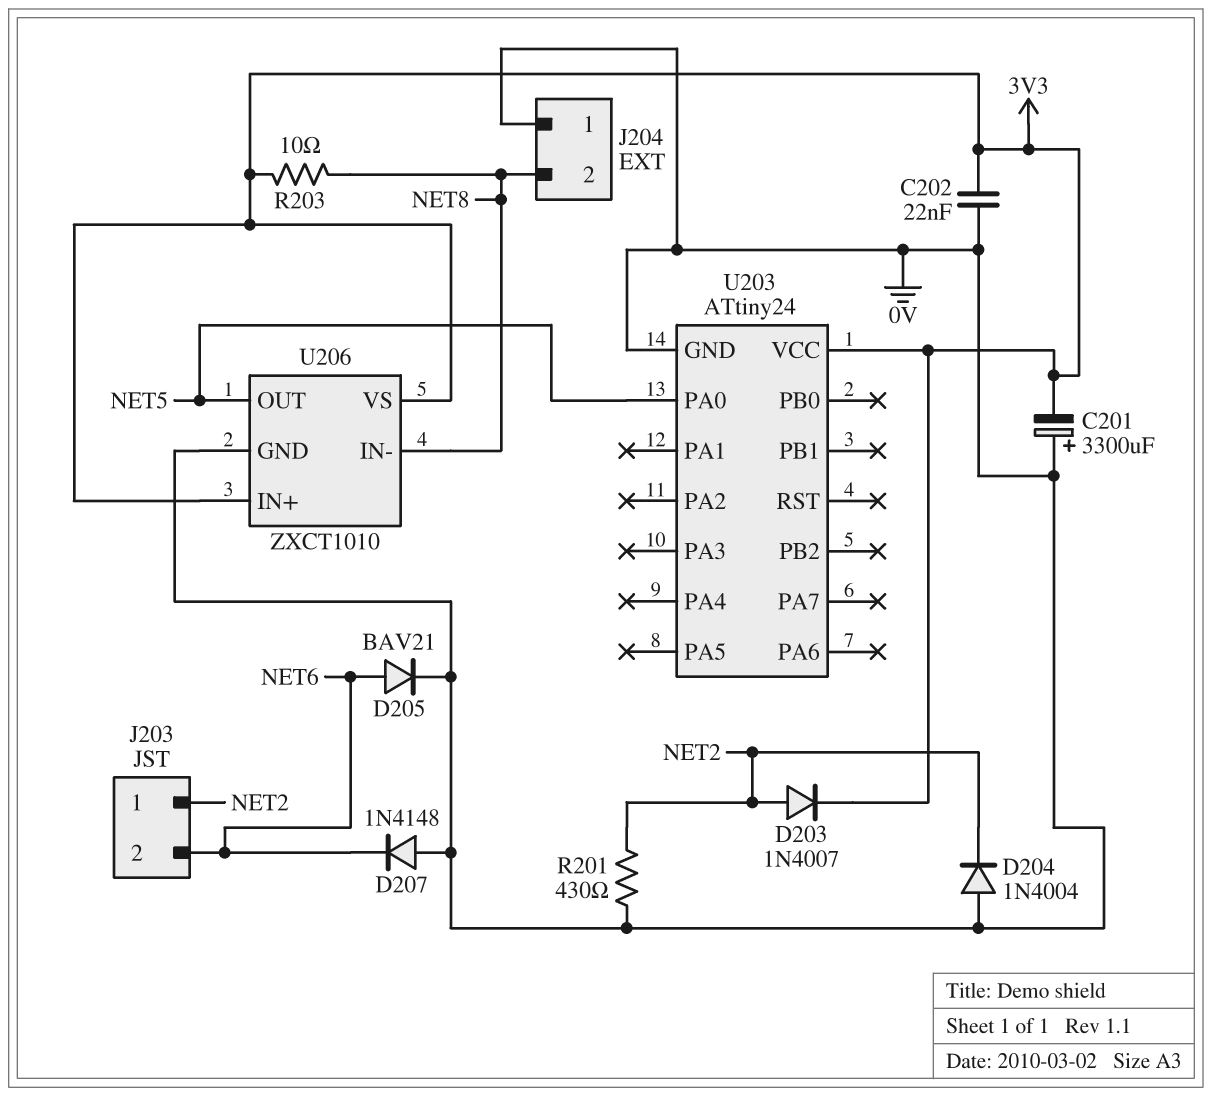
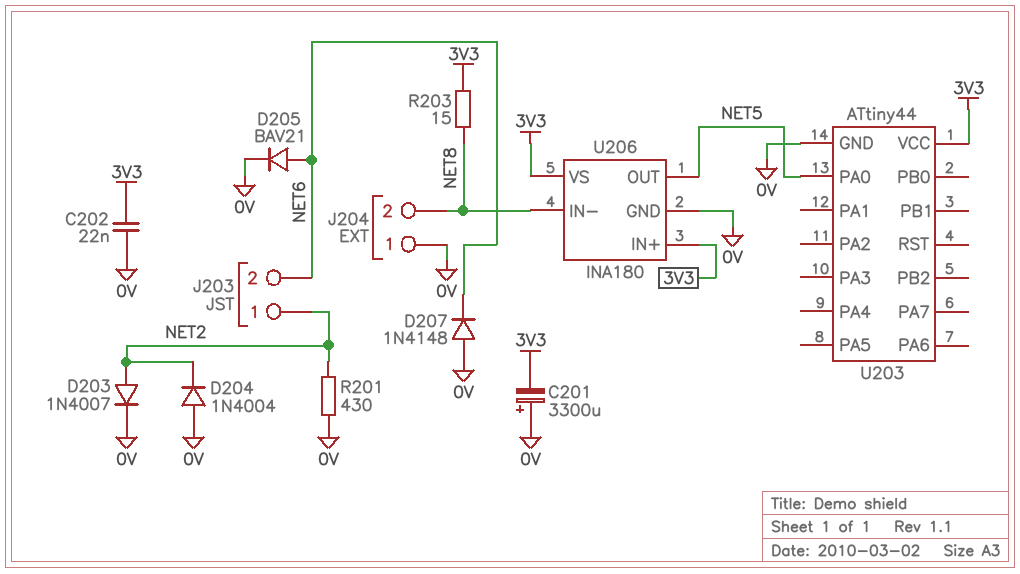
D203: diode 1N4007 (A NET2, K 3V3) -> diode 1N4007 (A NET2, K 0V)
R203: 10 (3V3, NET8) -> 15 (3V3, NET8)
U203: ATtiny24 -> ATtiny44
U206: ZXCT1010 -> INA180

